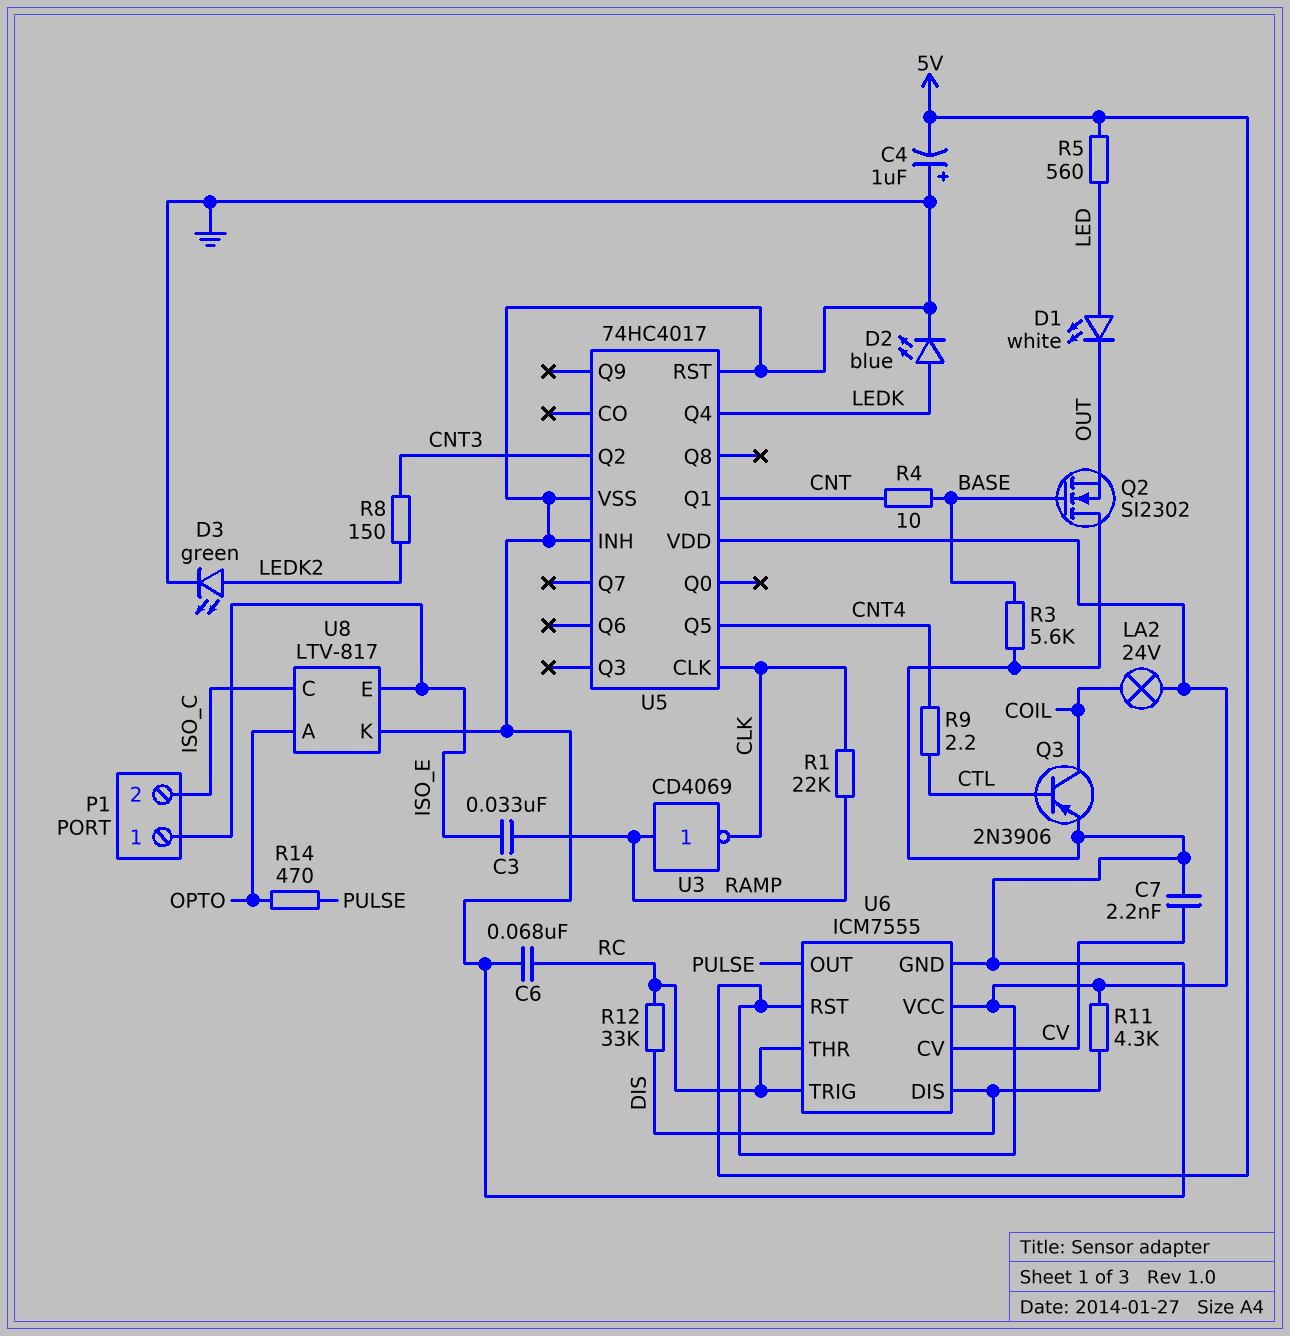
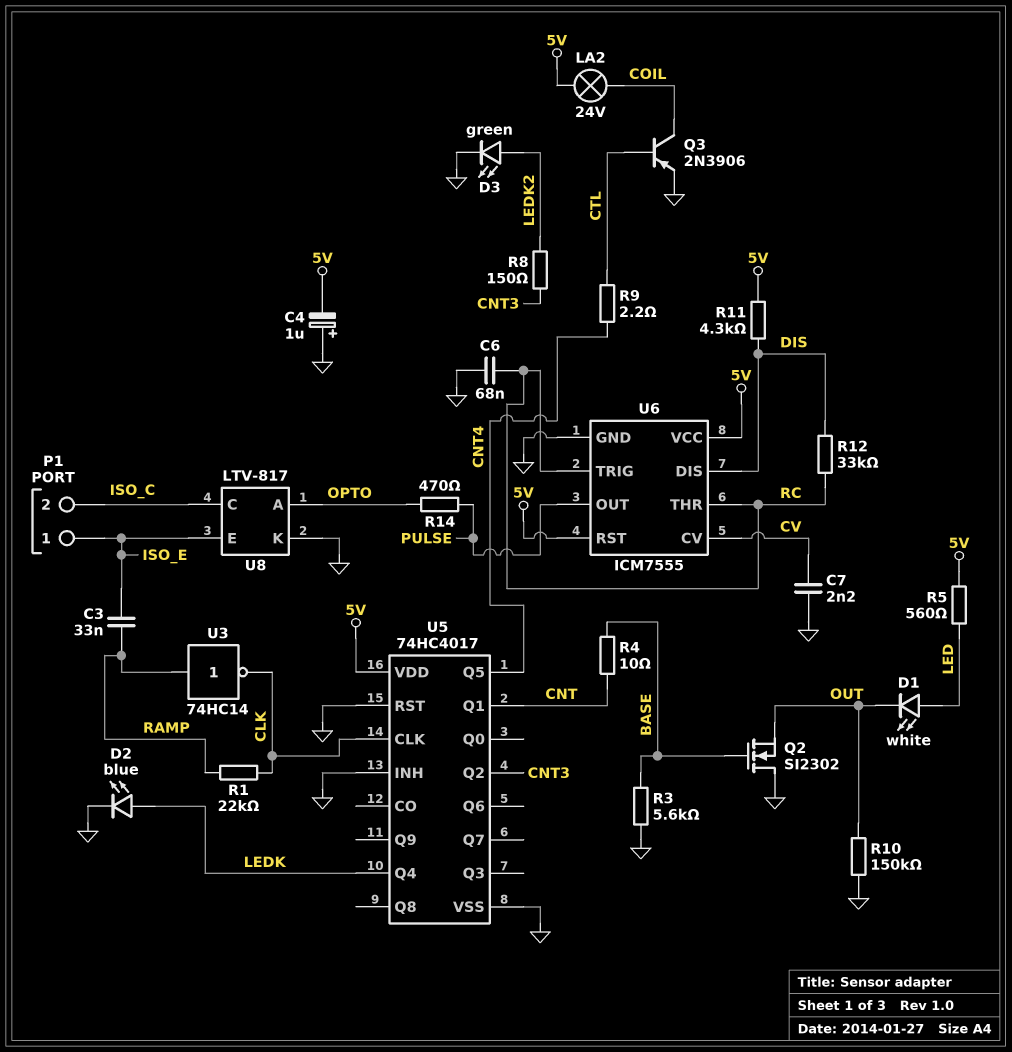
R10: none -> 150k (GND, OUT)
U3: NOT CD4069 (in RAMP, out CLK) -> NOT 74HC14 (in RAMP, out CLK)

